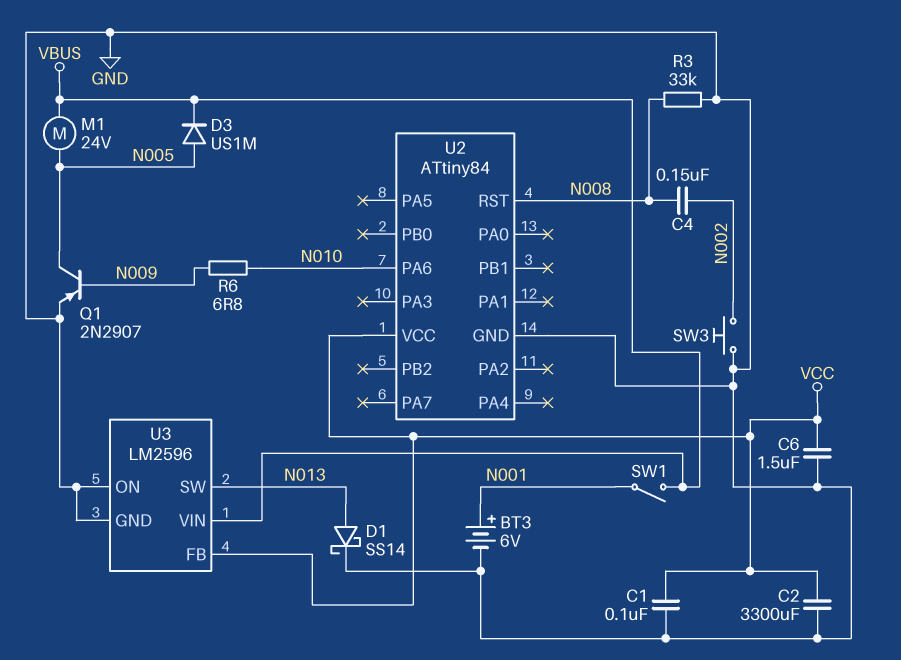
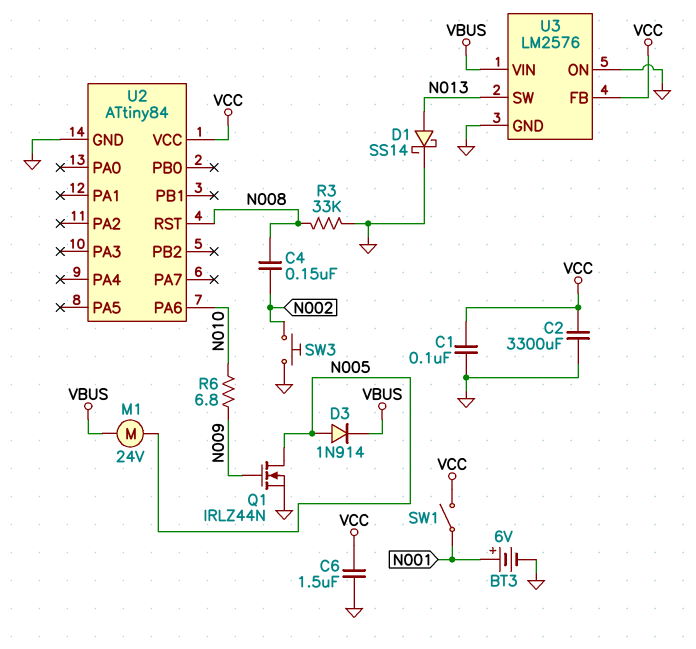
D3: diode US1M (A N005, K VBUS) -> diode 1N914 (A N005, K VBUS)
Q1: PNP 2N2907 (B N009, C N005, E GND) -> NMOS IRLZ44N (G N009, D N005, S GND)
SW1: switch (N001, VBUS) -> switch (N001, VCC)
U3: LM2596 -> LM2576

